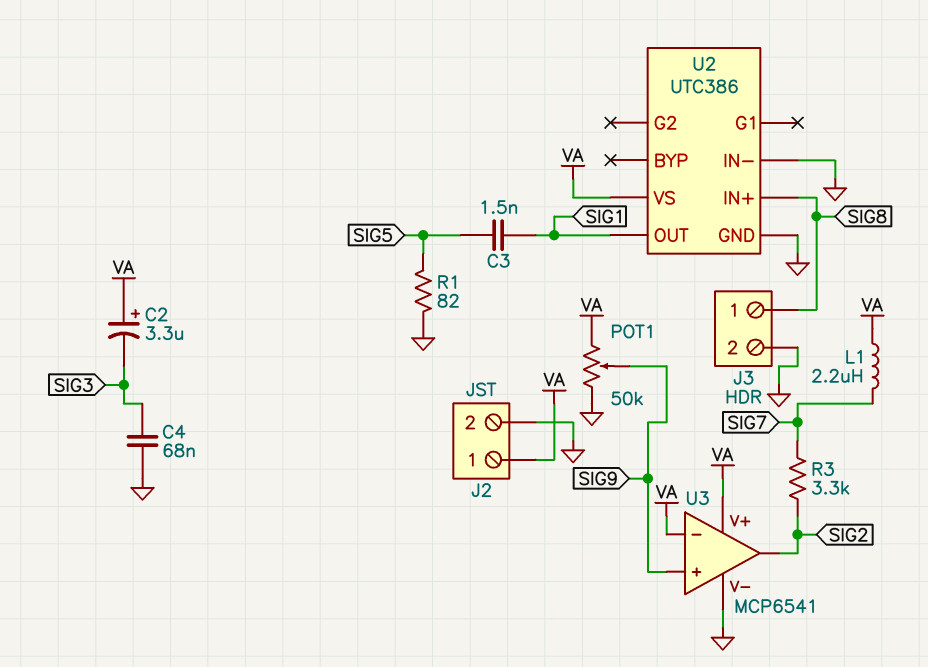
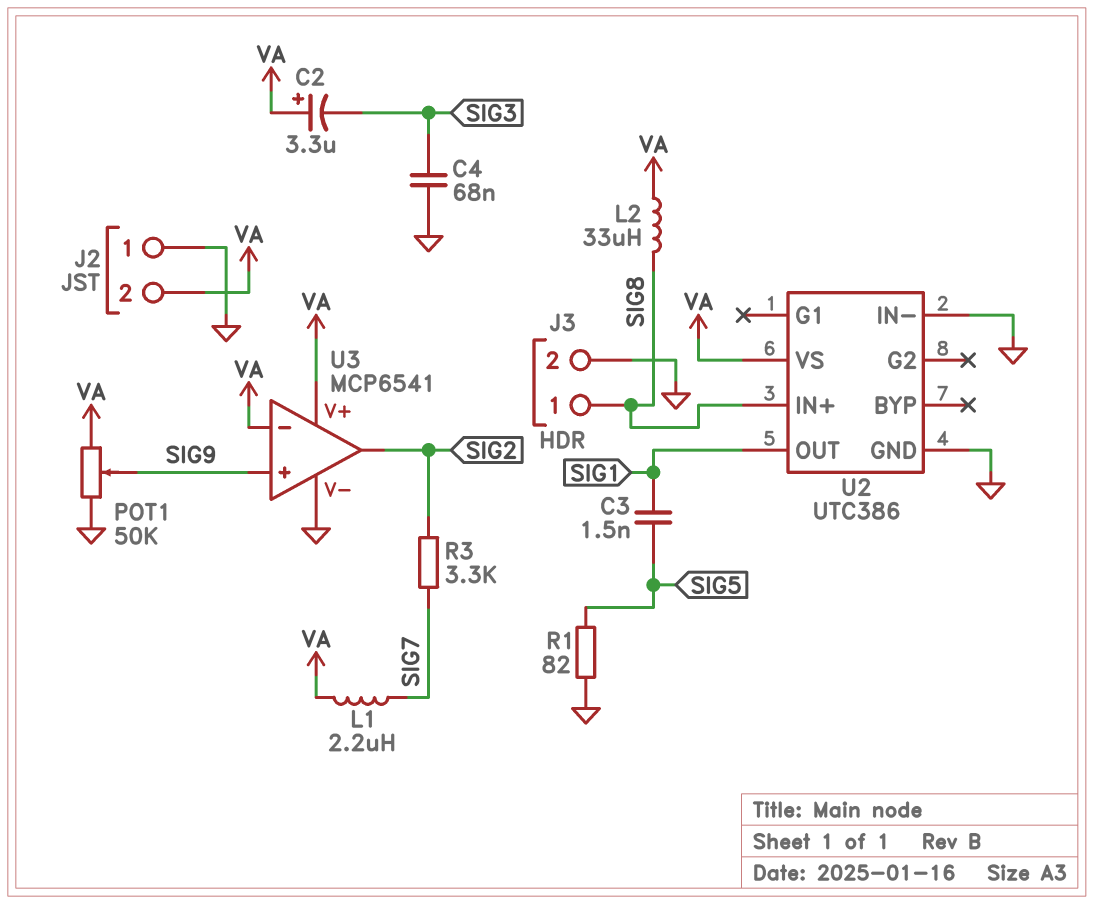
J2 pin 1: VA -> GND
J2 pin 2: GND -> VA
L2: none -> 33uH (SIG8, VA)

